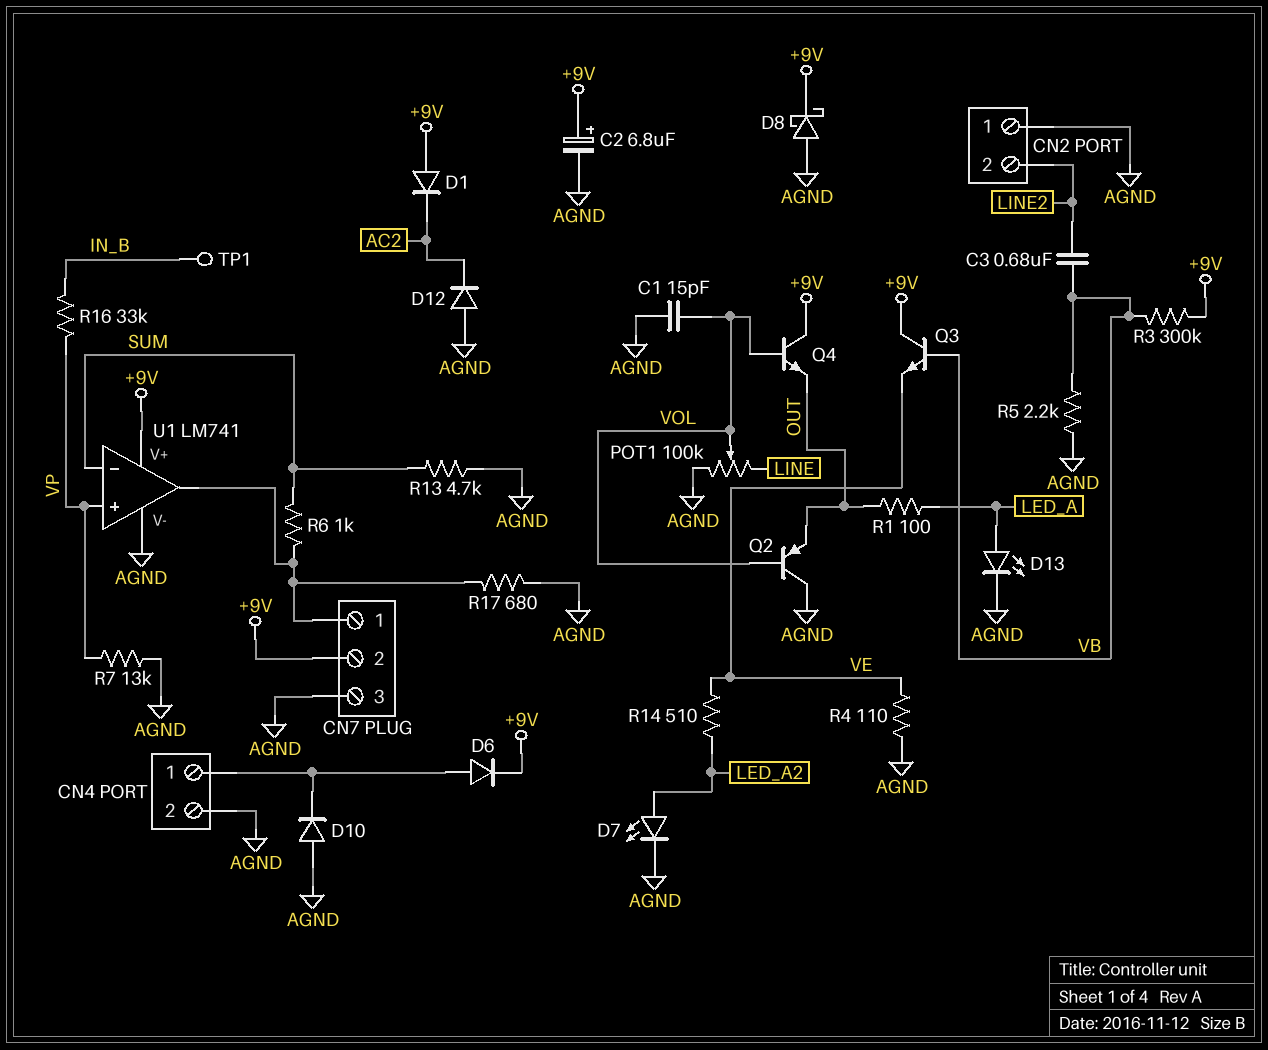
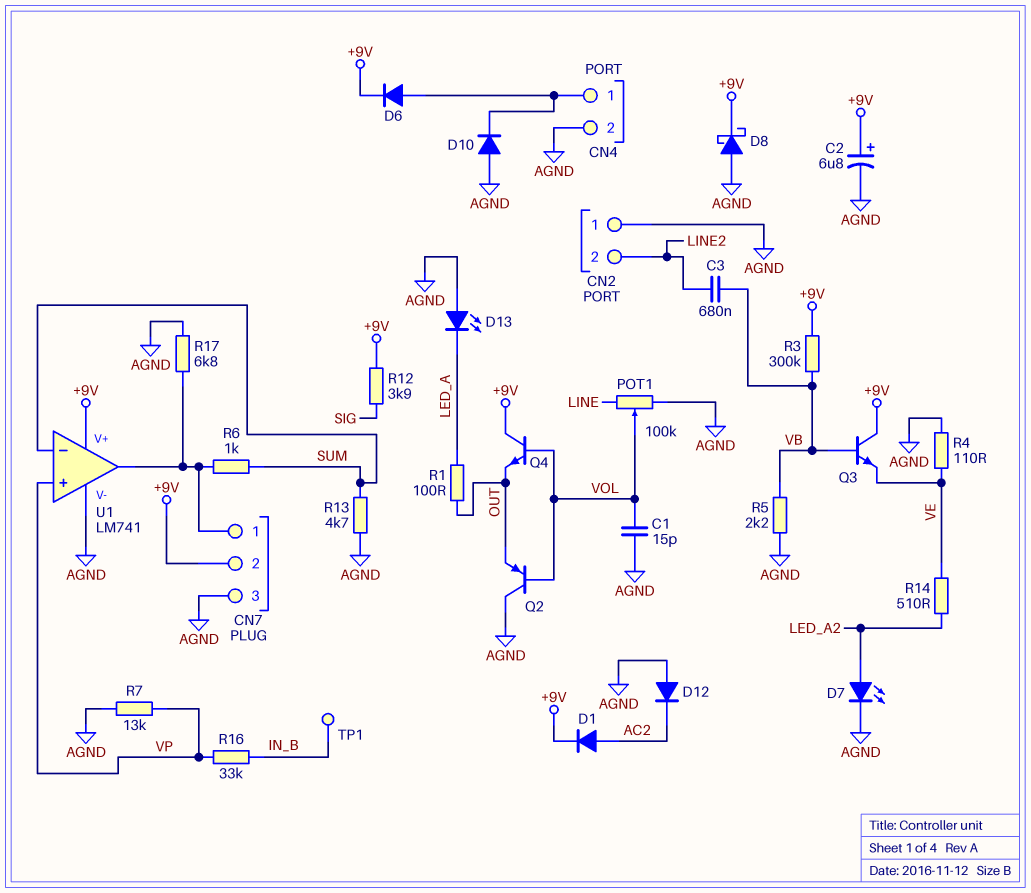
D1: diode (A +9V, K AC2) -> diode (A AC2, K +9V)
D13: LED (A LED_A, K AGND) -> LED (A AGND, K LED_A)
R12: none -> 3.9k (+9V, SIG)
R17: 680 (AGND, CN7/1) -> 6.8k (AGND, CN7/1)

